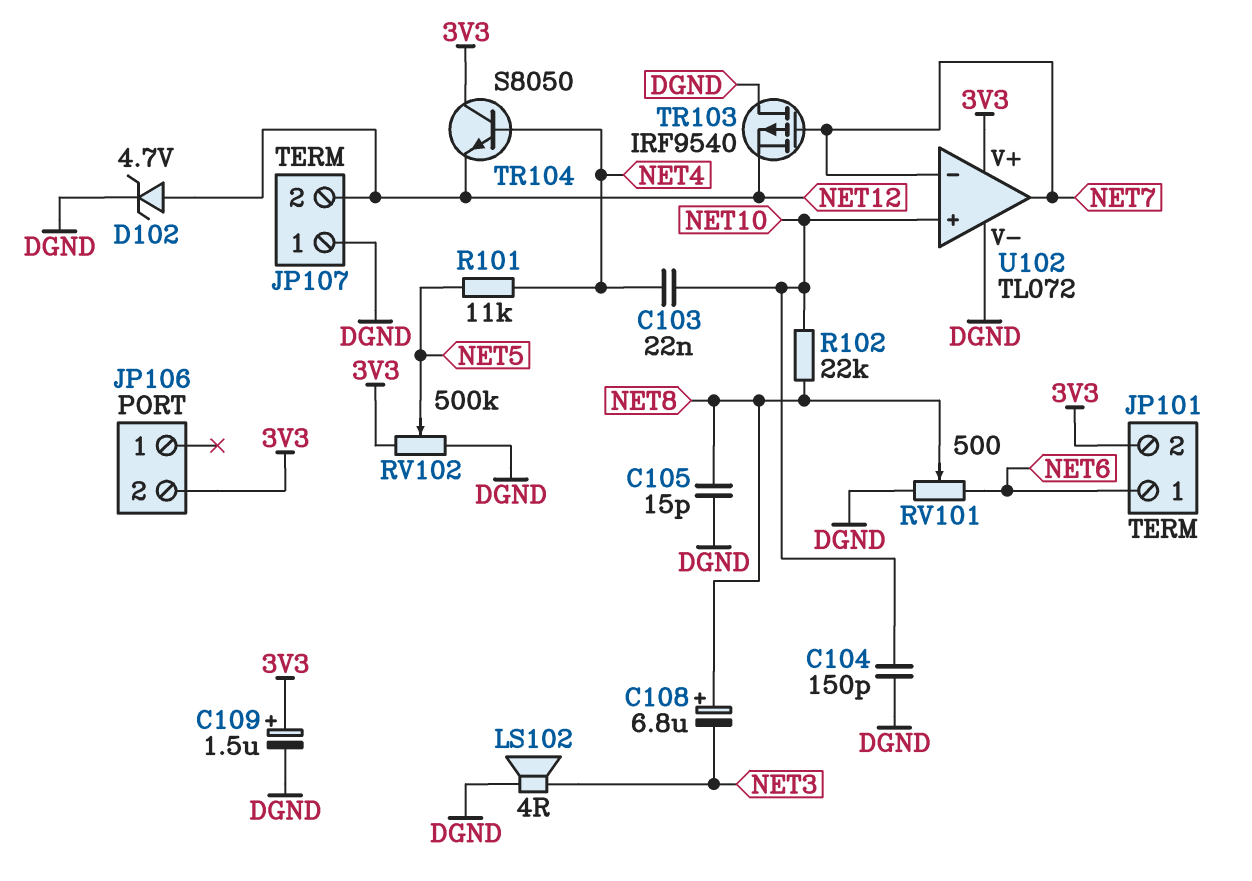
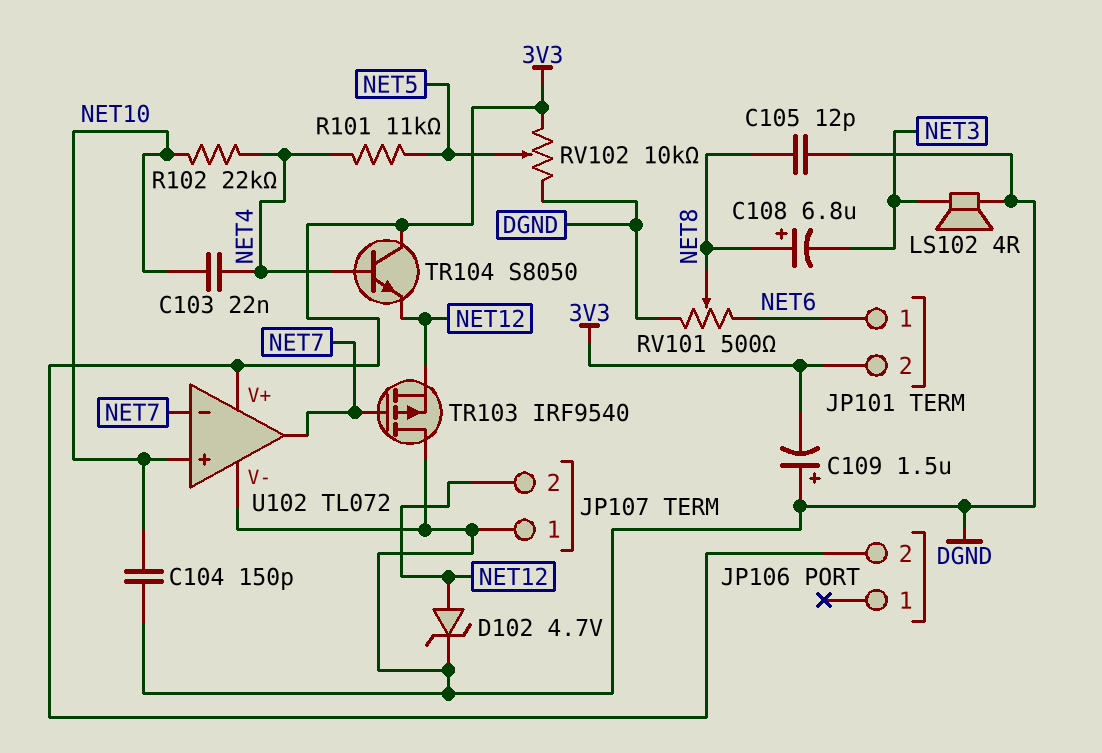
C105: 15pF (DGND, NET8) -> 12pF (DGND, NET8)
C109: 1.5uF (plus 3V3, minus DGND) -> 1.5uF (plus DGND, minus 3V3)
R102: 22k (NET8, NET10) -> 22k (NET4, NET10)
RV102: 500k (3V3, DGND, wiper NET5) -> 10k (3V3, DGND, wiper NET5)

